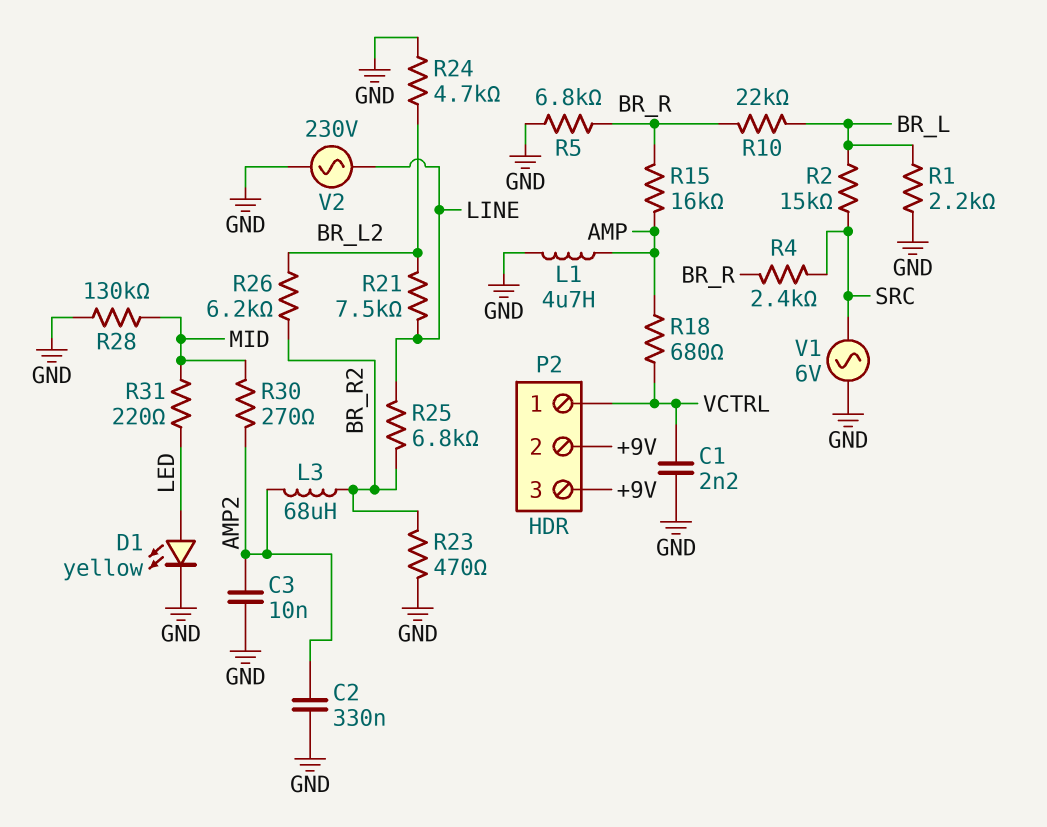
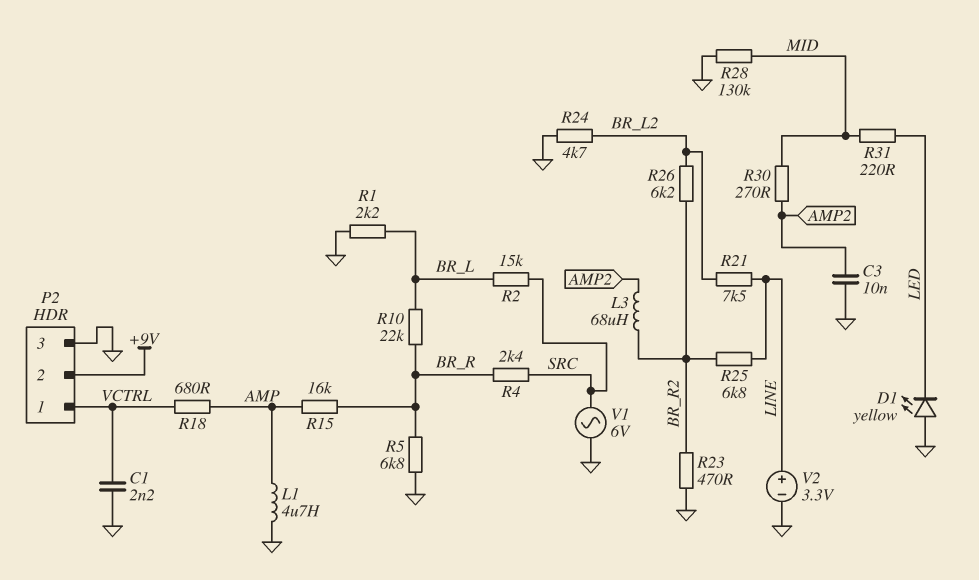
C2: 330nF (AMP2, GND) -> none
D1: LED yellow (A LED, K GND) -> LED yellow (A GND, K LED)
P2 pin 3: +9V -> GND
V2: AC 230V (GND, LINE) -> 3.3V (plus LINE, minus GND)

